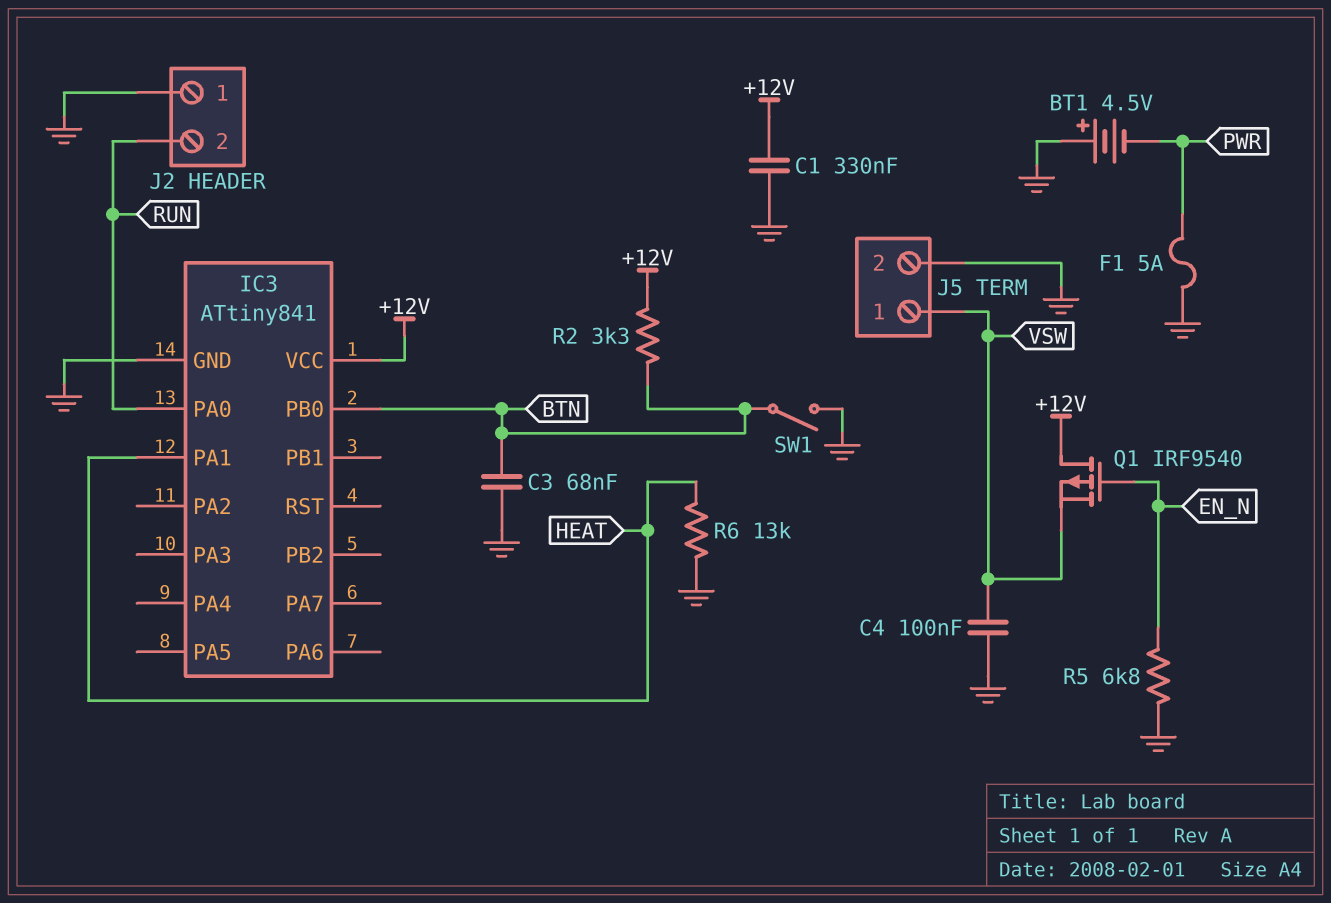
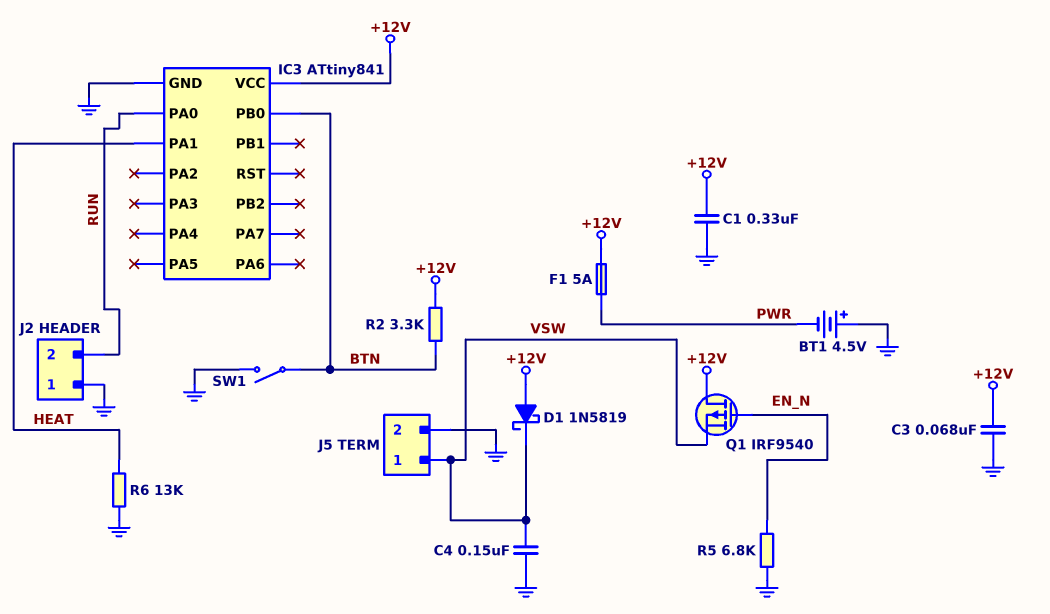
C3: 68nF (BTN, GND) -> 68nF (+12V, GND)
C4: 100nF (GND, VSW) -> 150nF (GND, VSW)
D1: none -> schottky 1N5819 (A +12V, K VSW)
F1: 5A (GND, PWR) -> 5A (+12V, PWR)

